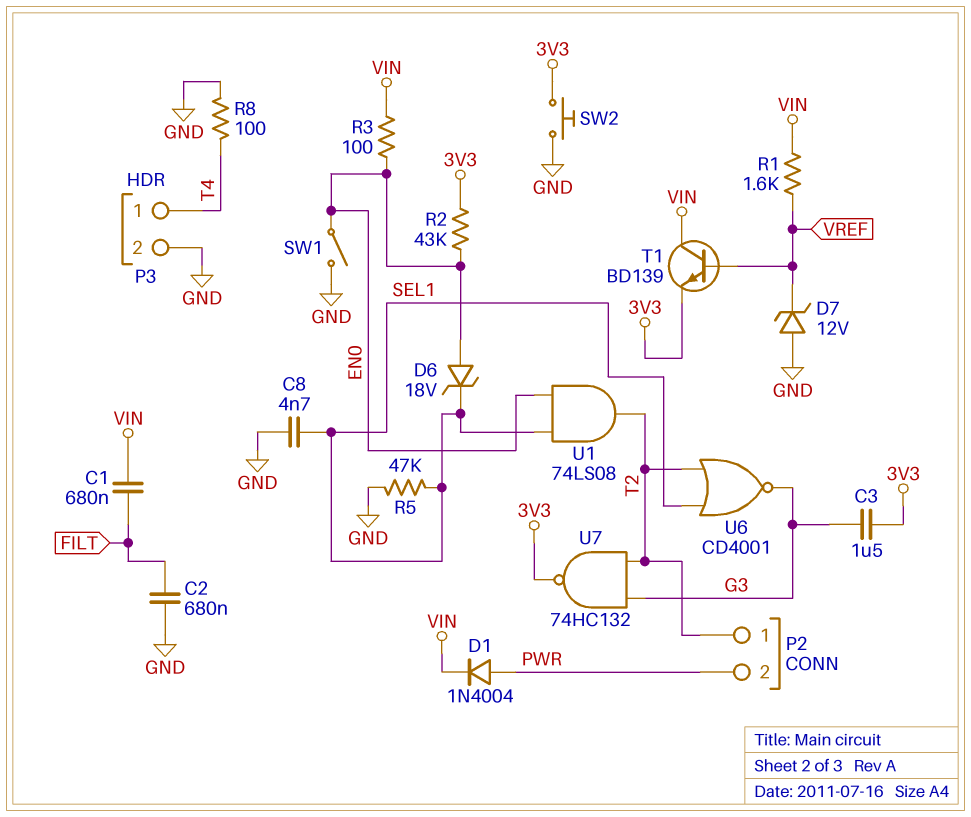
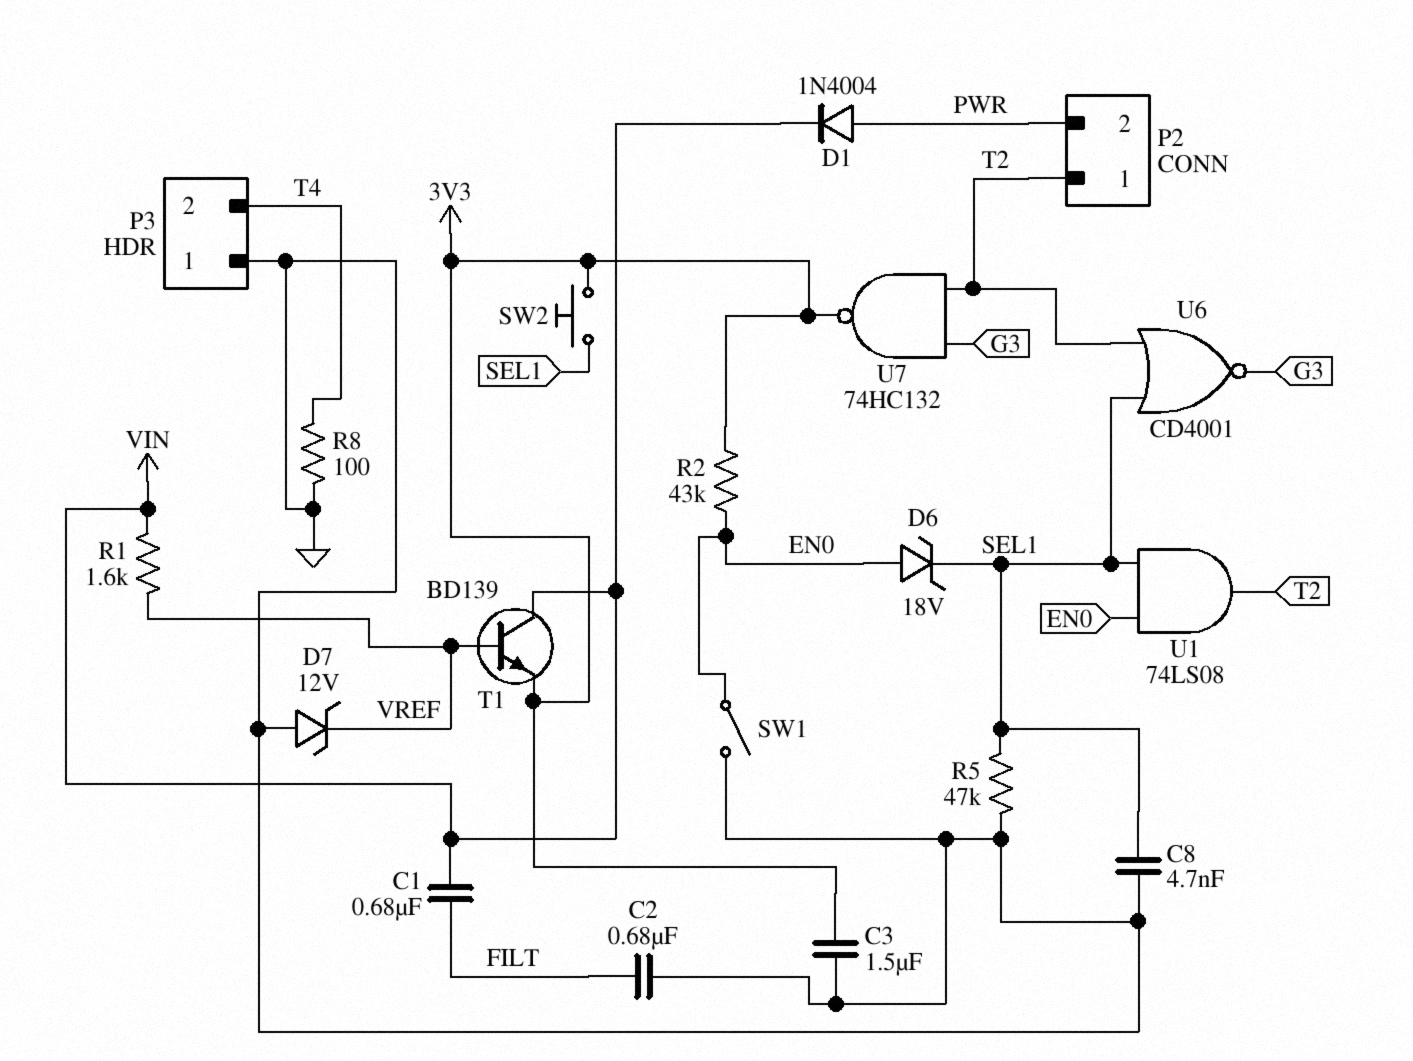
C3: 1.5uF (3V3, G3) -> 1.5uF (3V3, GND)
P3 pin 1: T4 -> GND
P3 pin 2: GND -> T4
R3: 100 (EN0, VIN) -> none
SW2: button (3V3, GND) -> button (3V3, SEL1)

